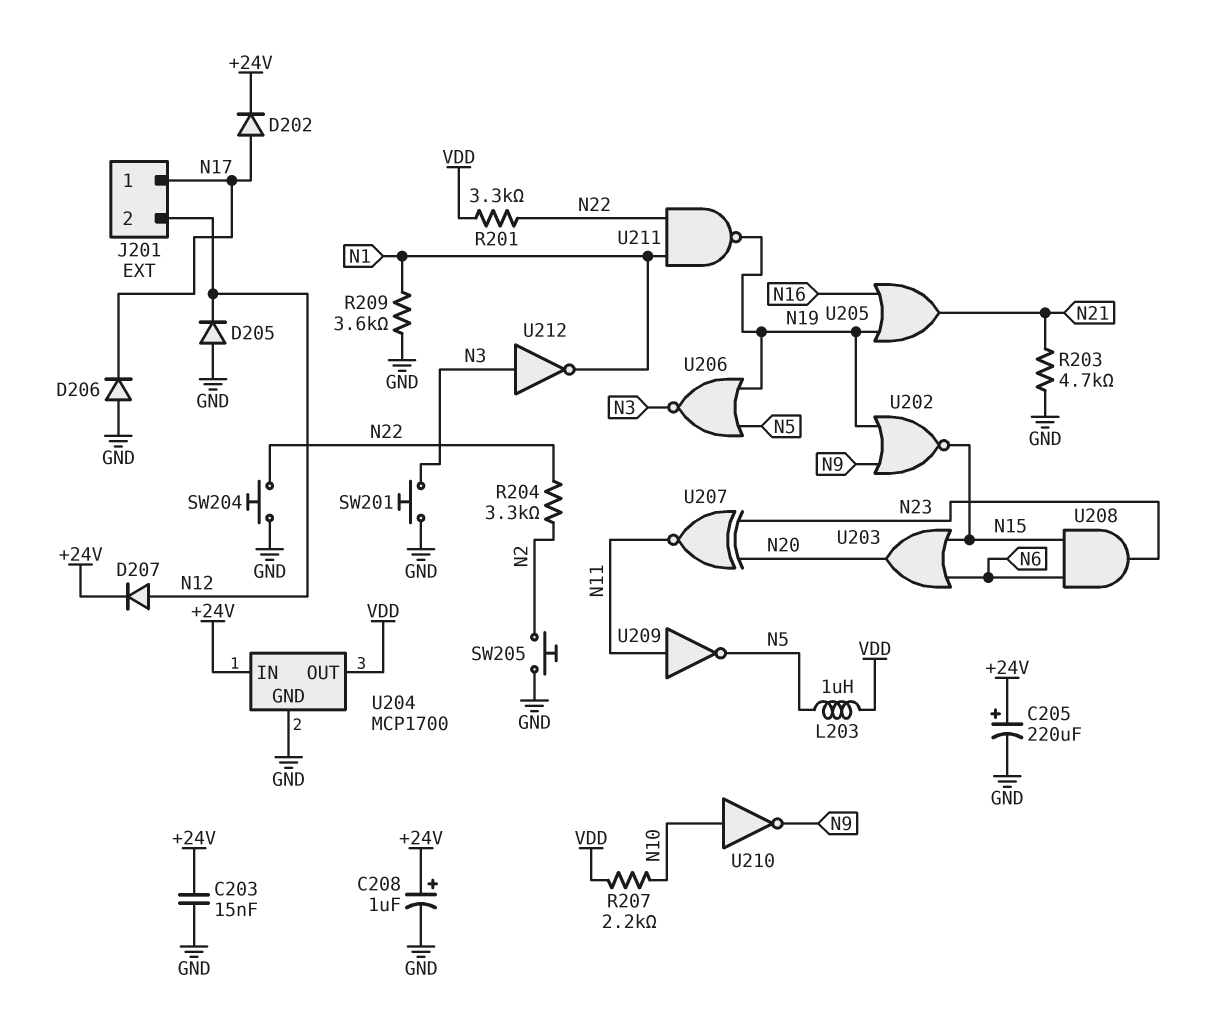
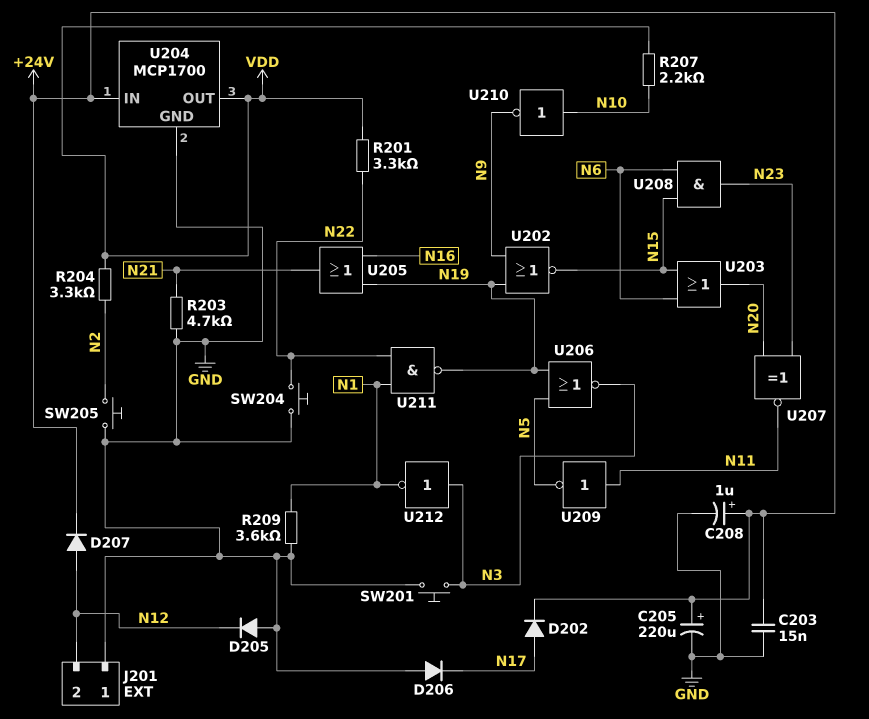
J201 pin 1: N17 -> GND
L203: 1uH (N5, VDD) -> none
R204: 3.3k (N2, N22) -> 3.3k (N2, VDD)

